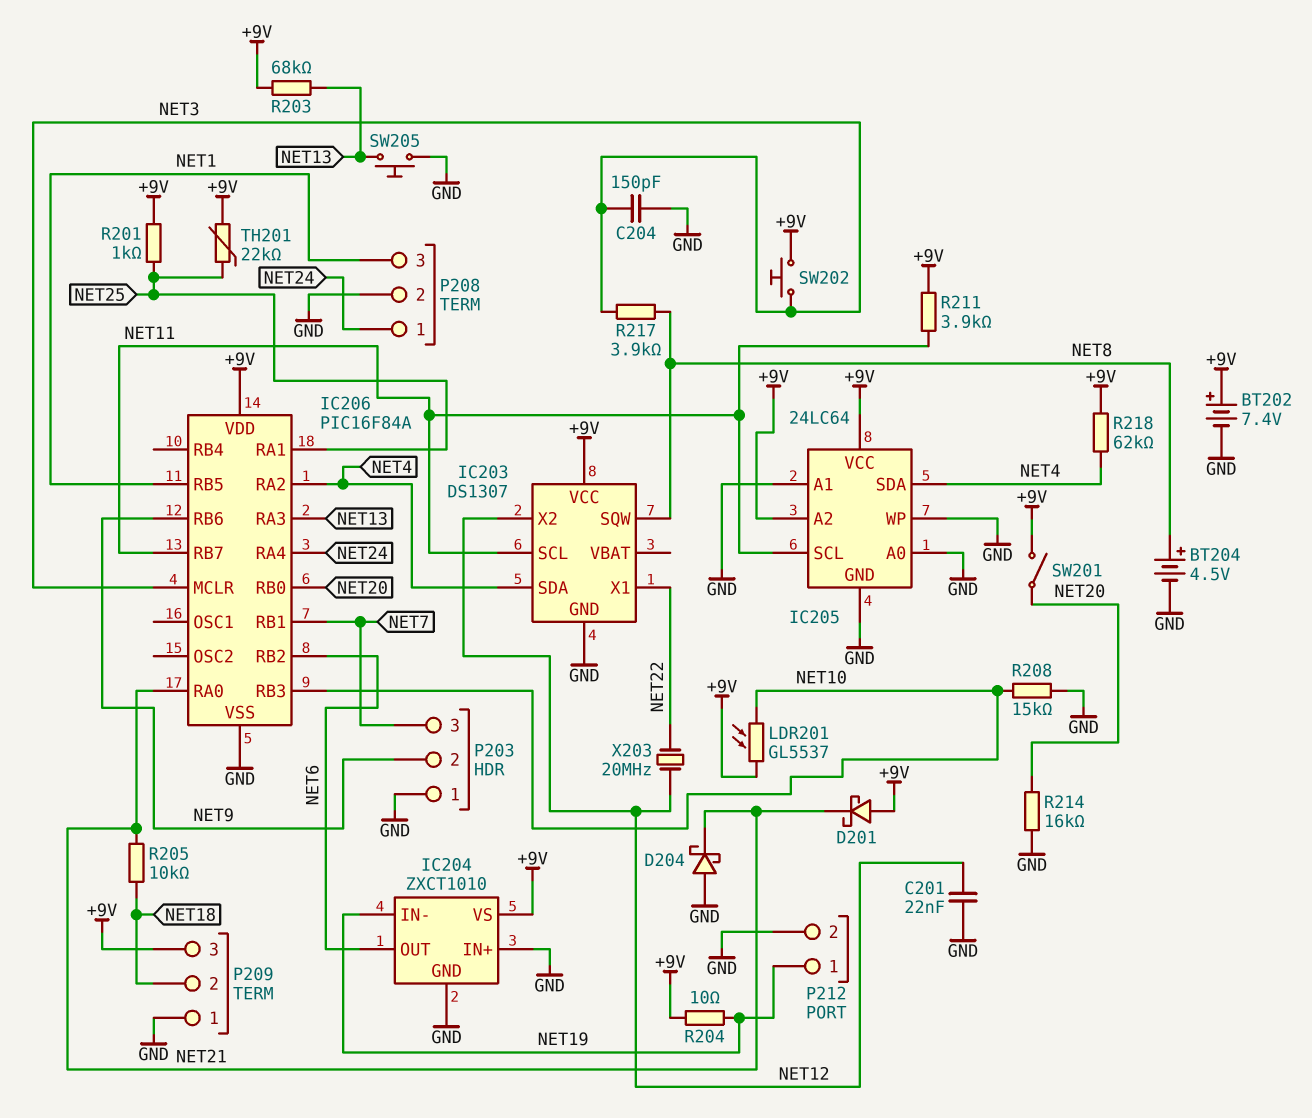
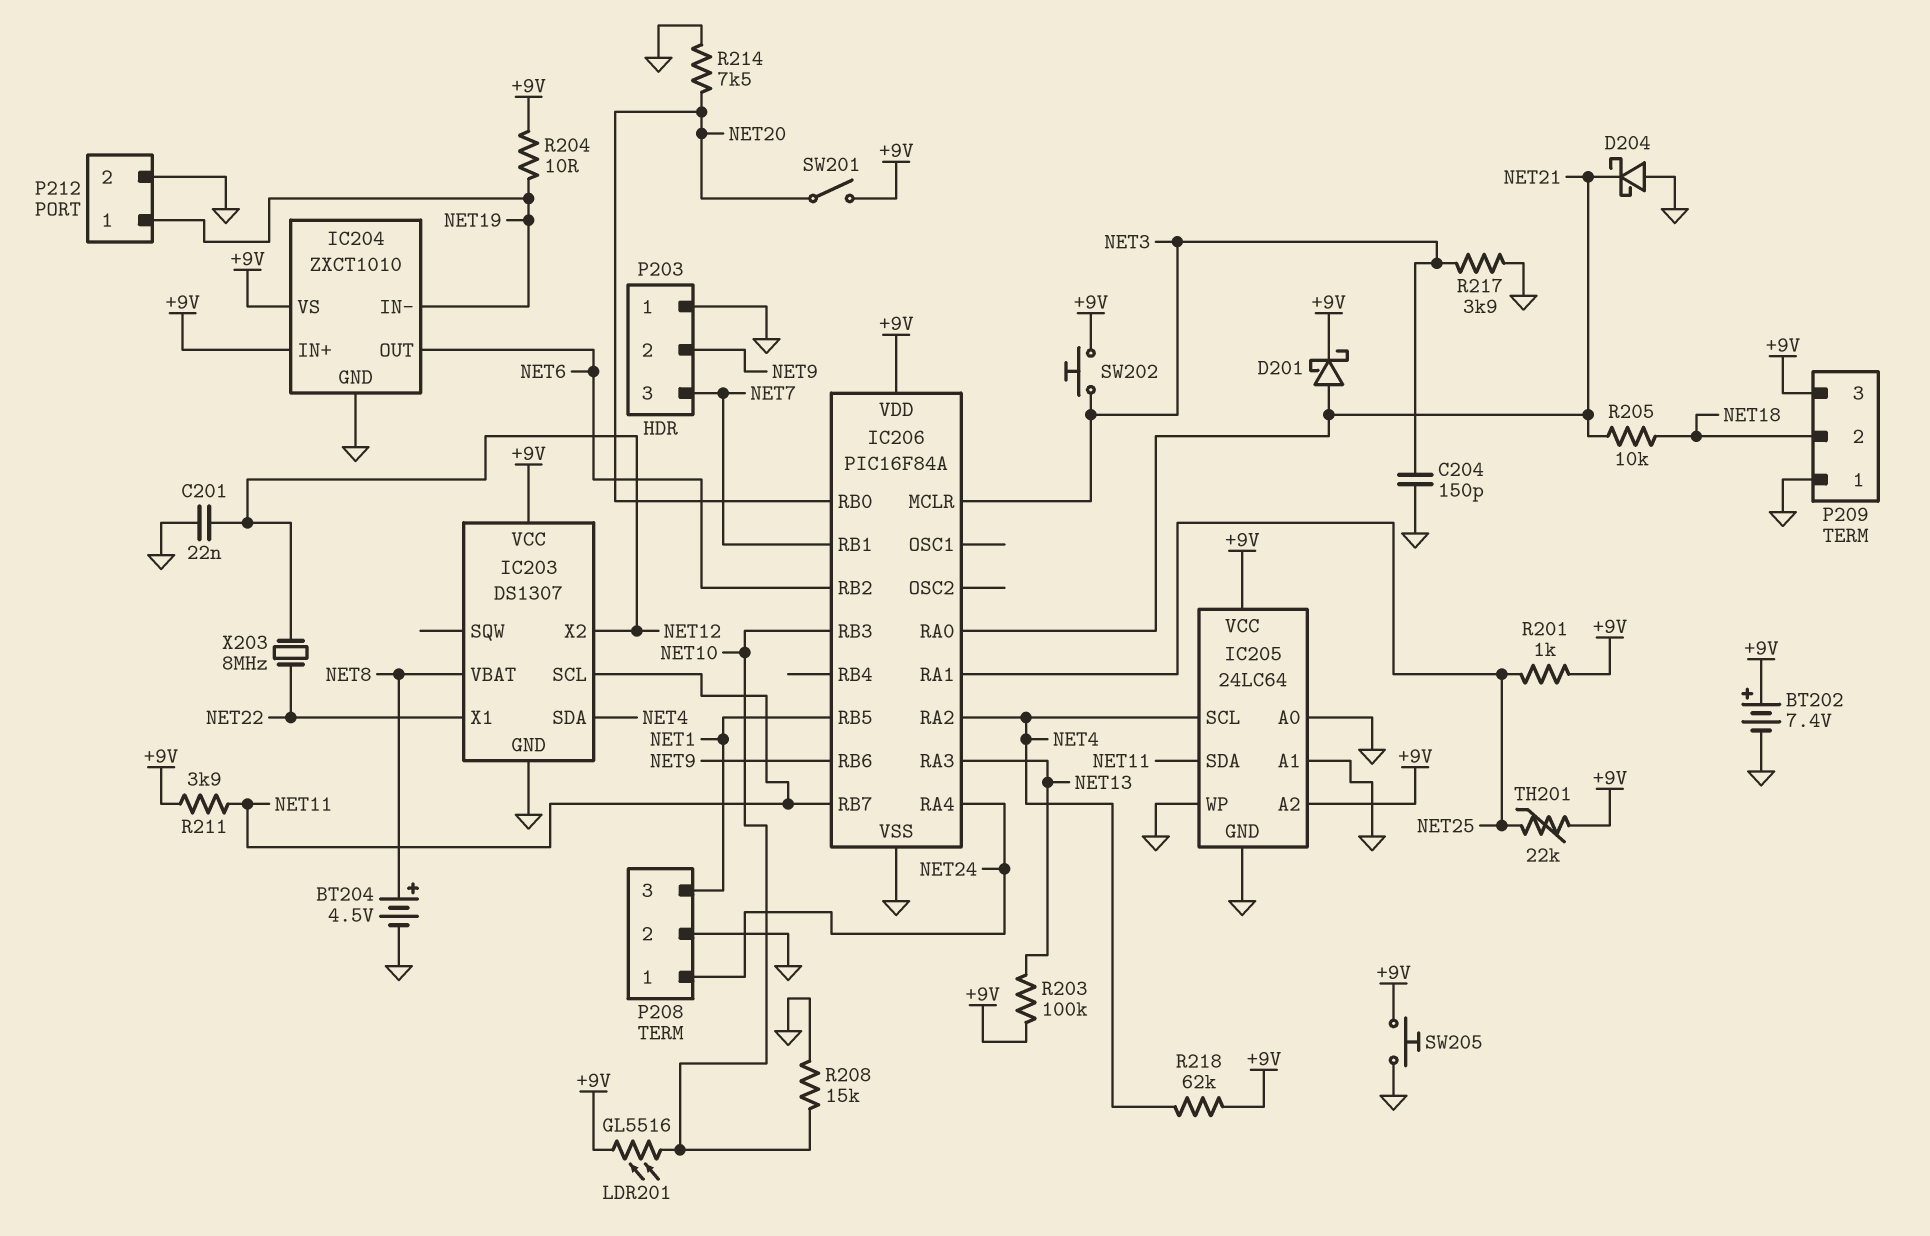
D201: schottky (A +9V, K NET21) -> schottky (A NET21, K +9V)
IC203 pin SQW: NET8 -> none
IC203 pin VBAT: none -> NET8
IC204 pin IN+: GND -> +9V
IC205 pin SCL: NET11 -> NET4
IC205 pin SDA: NET4 -> NET11
LDR201: GL5537 (+9V, NET10) -> GL5516 (+9V, NET10)
R203: 68k (+9V, NET13) -> 100k (+9V, NET13)
R214: 16k (GND, NET20) -> 7.5k (GND, NET20)
R217: 3.9k (NET3, NET8) -> 3.9k (GND, NET3)
SW205: button (GND, NET13) -> button (+9V, GND)
X203: 20MHz (NET12, NET22) -> 8MHz (NET12, NET22)

